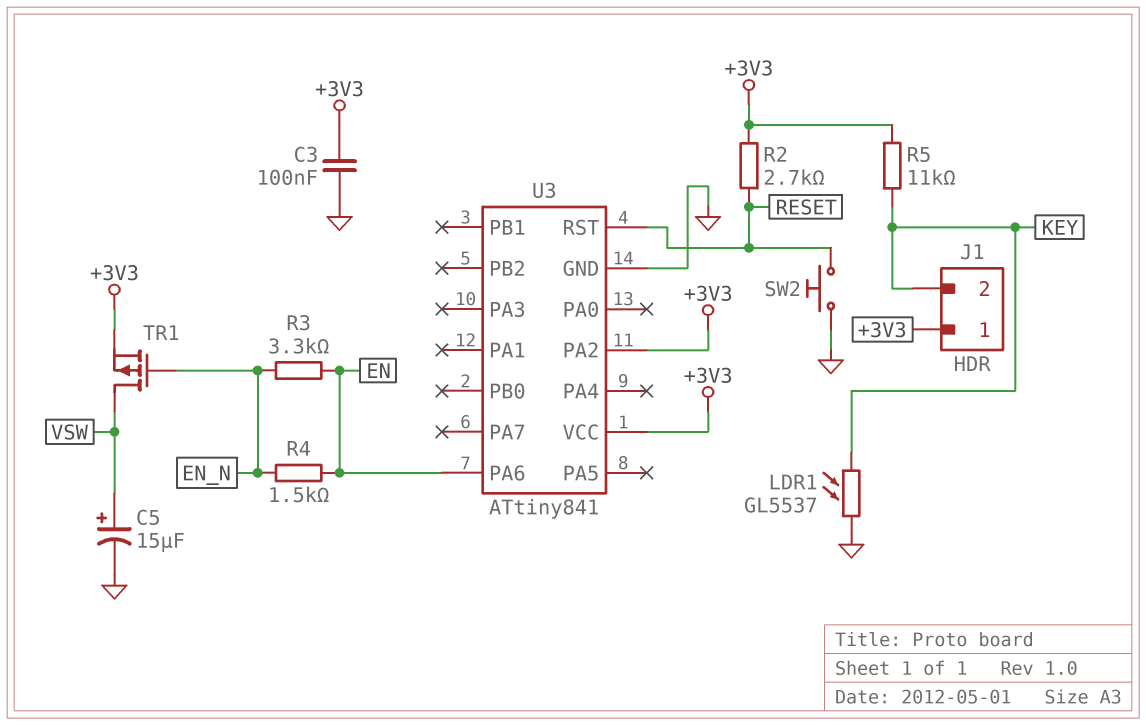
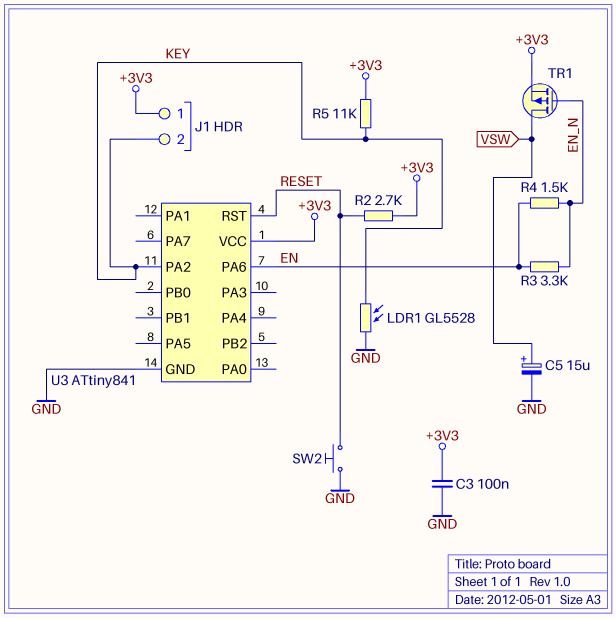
LDR1: GL5537 (GND, KEY) -> GL5528 (GND, KEY)
U3 pin PA2: +3V3 -> KEY

